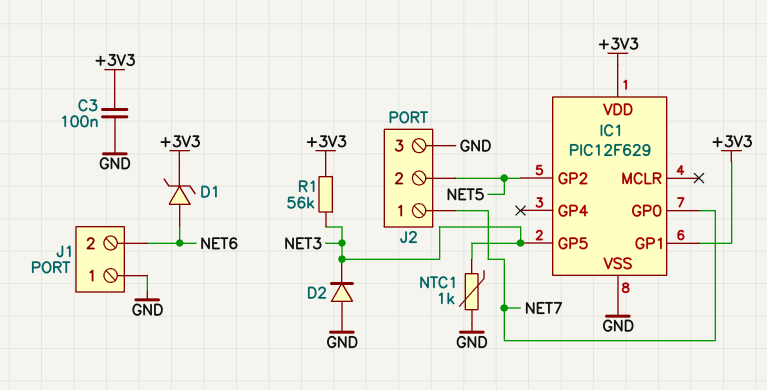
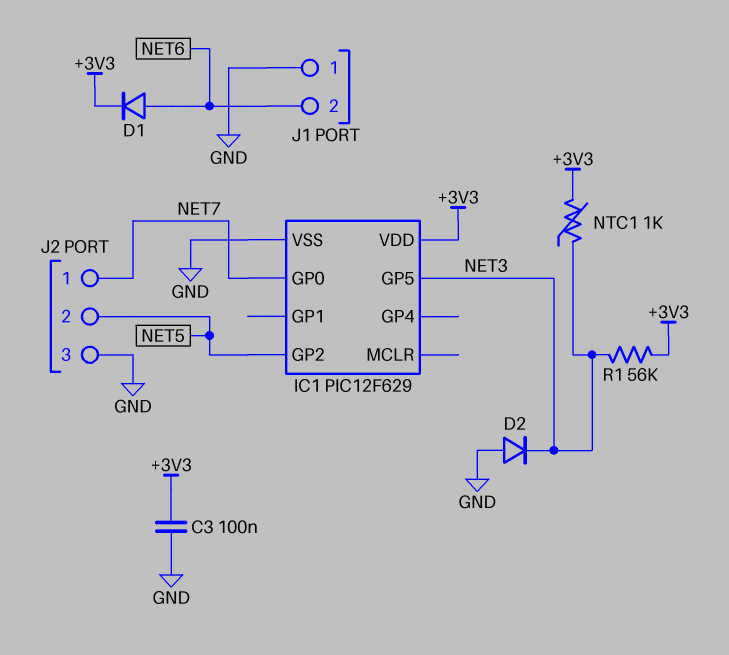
D1: zener (A NET6, K +3V3) -> diode (A NET6, K +3V3)
IC1 pin GP1: +3V3 -> none
NTC1: 1k (GND, NET3) -> 1k (+3V3, NET3)

